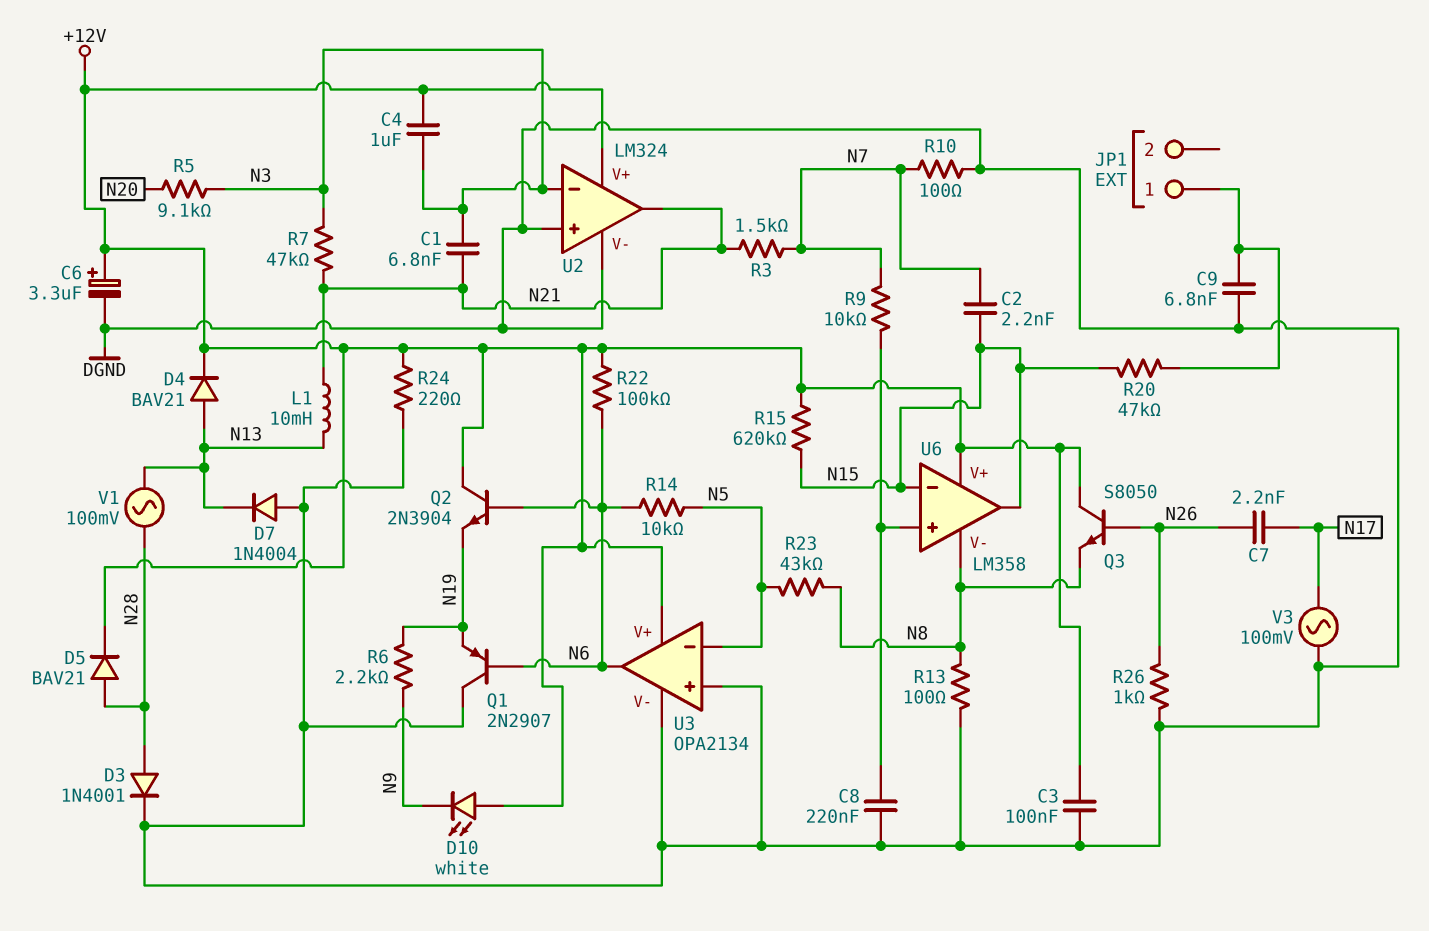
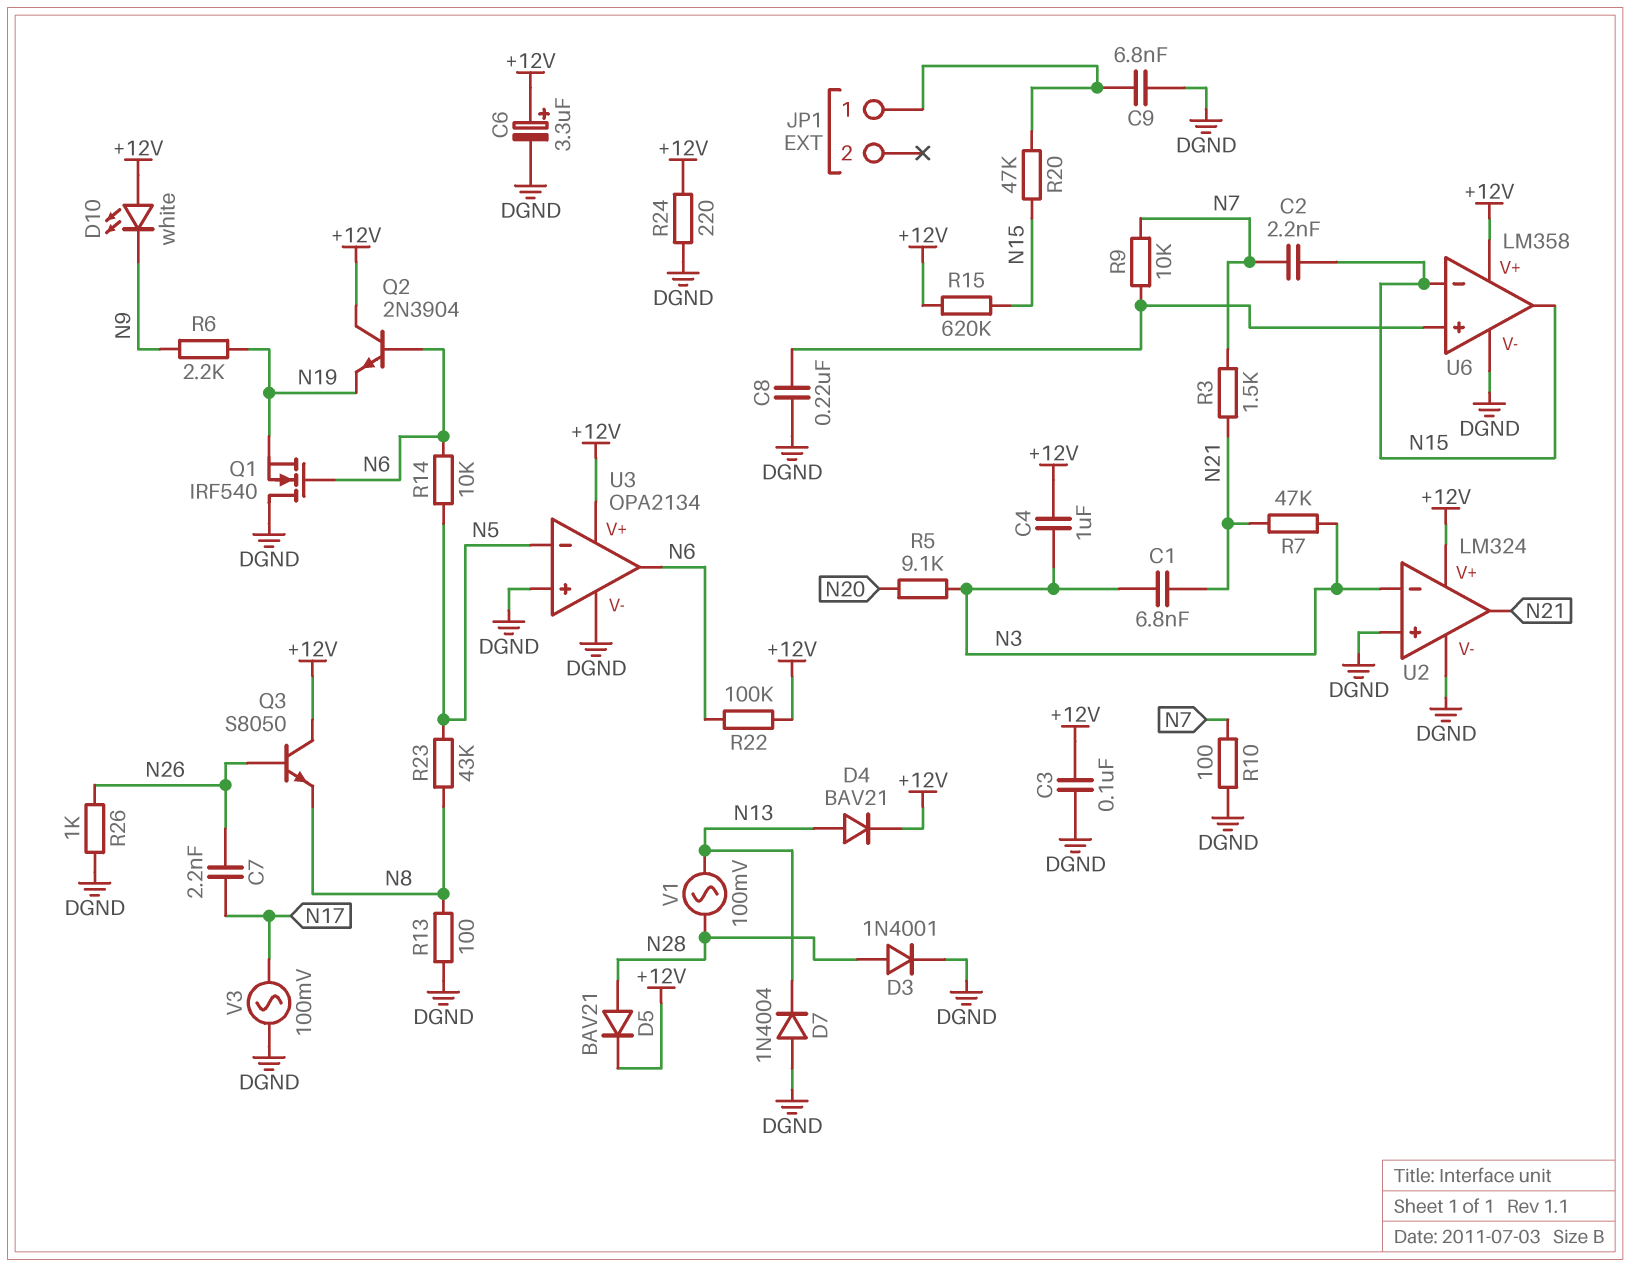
L1: 10mH (N13, N21) -> none
Q1: PNP 2N2907 (B N6, C DGND, E N19) -> NMOS IRF540 (G N6, D DGND, S N19)
U6 pin V-: N8 -> DGND

